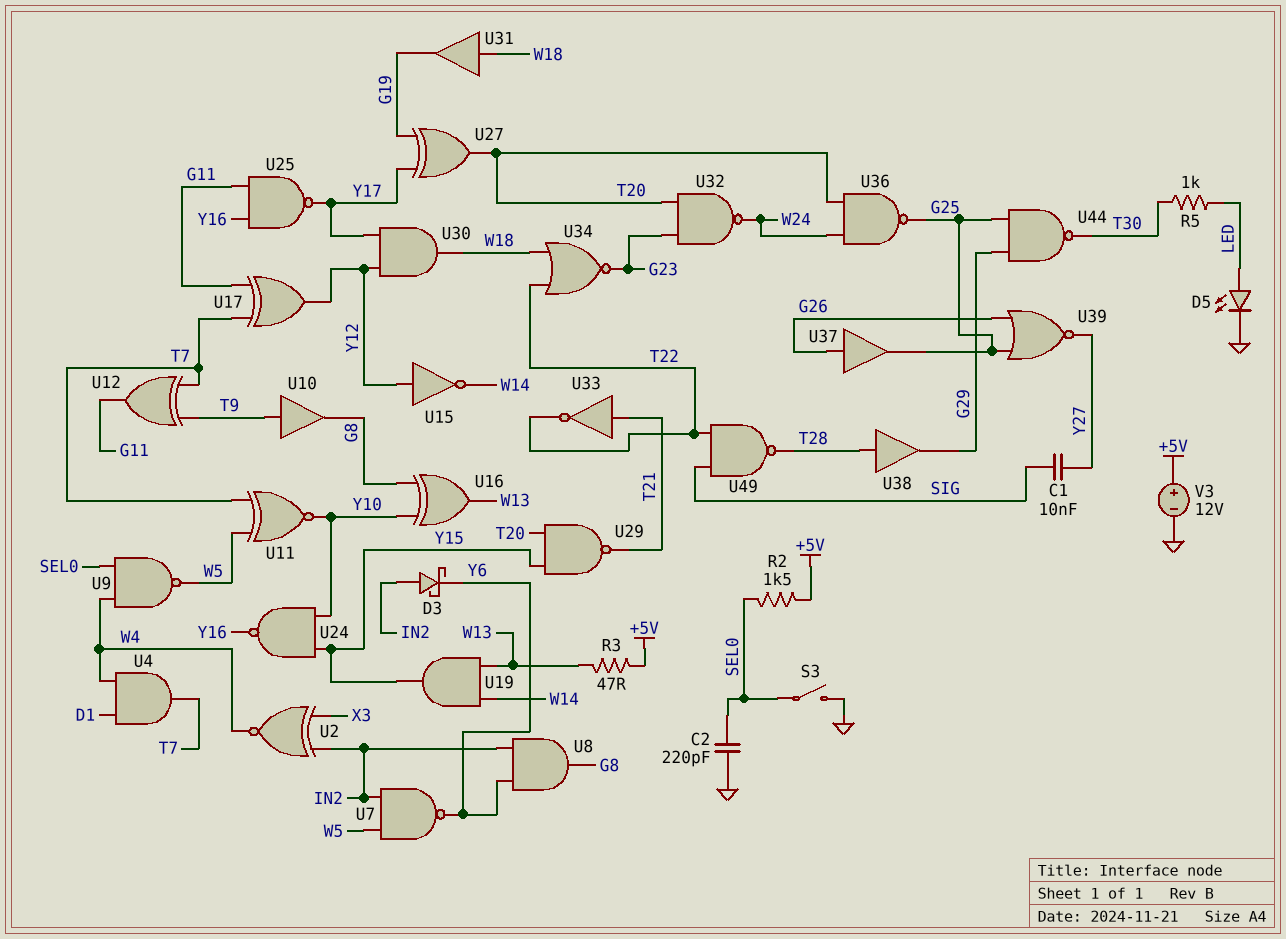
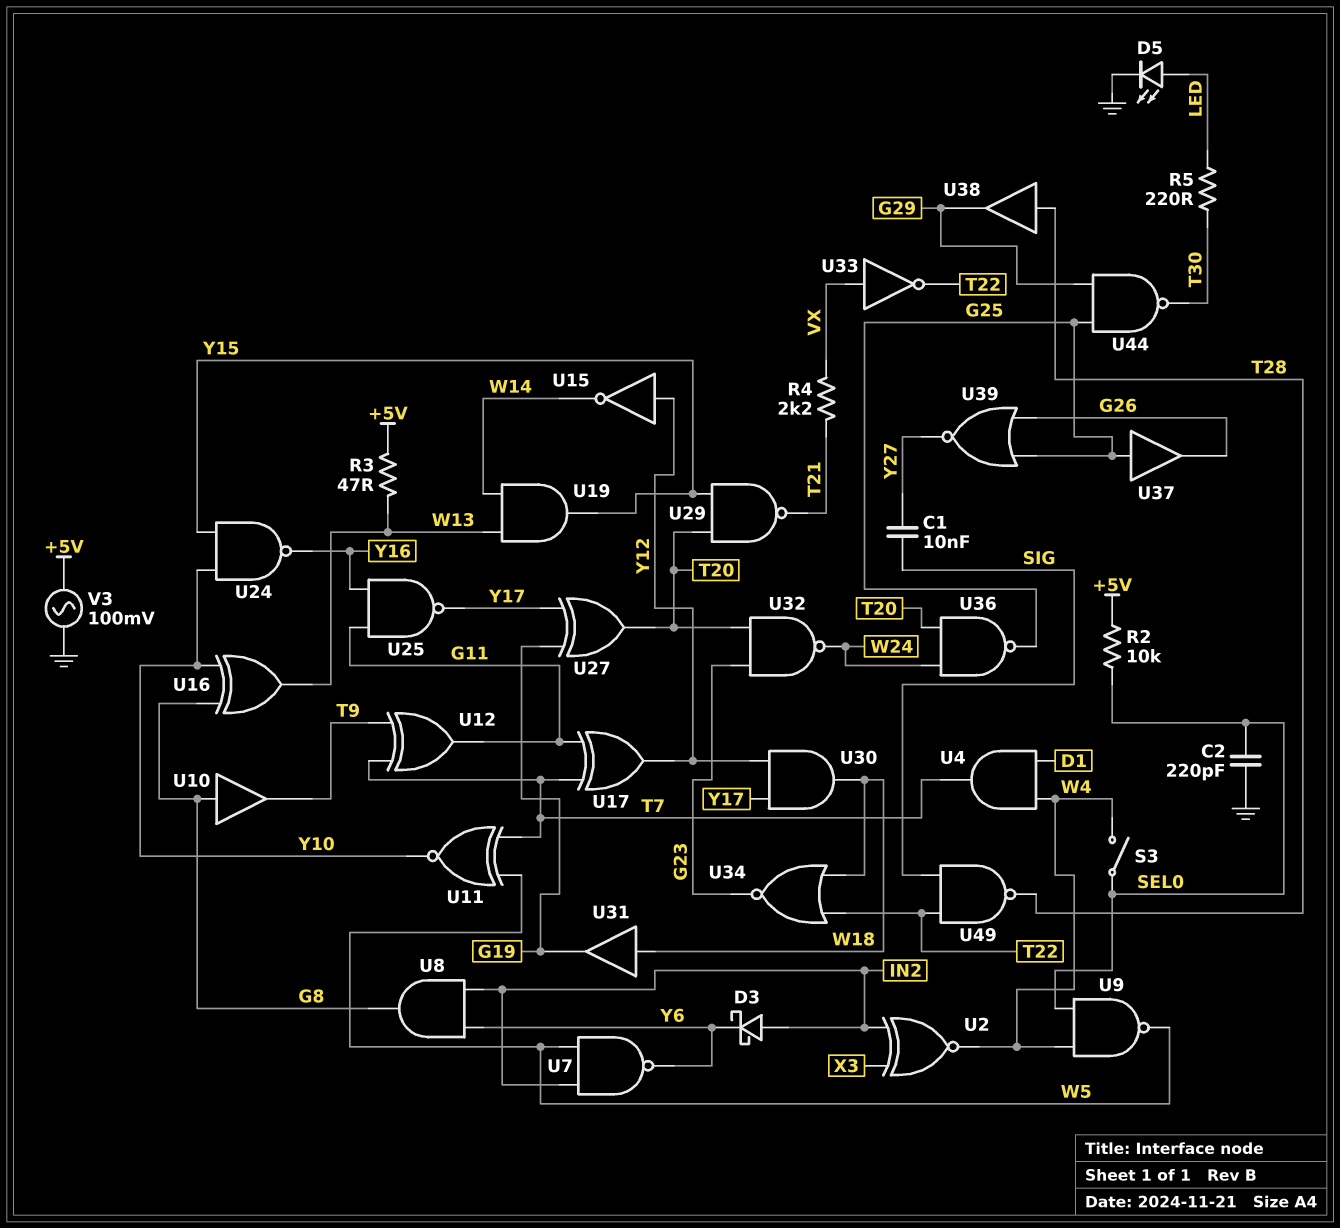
R2: 1.5k (+5V, SEL0) -> 10k (+5V, SEL0)
R4: none -> 2.2k (T21, VX)
R5: 1k (LED, T30) -> 220 (LED, T30)
S3: switch (GND, SEL0) -> switch (SEL0, W4)
U10: buffer (in T9, out G8) -> buffer (in G8, out T9)
U33: NOT (in T21, out T22) -> NOT (in VX, out T22)
U37: buffer (in G26, out G25) -> buffer (in G25, out G26)
V3: 12V (plus +5V, minus GND) -> AC 100mV (+5V, GND)

